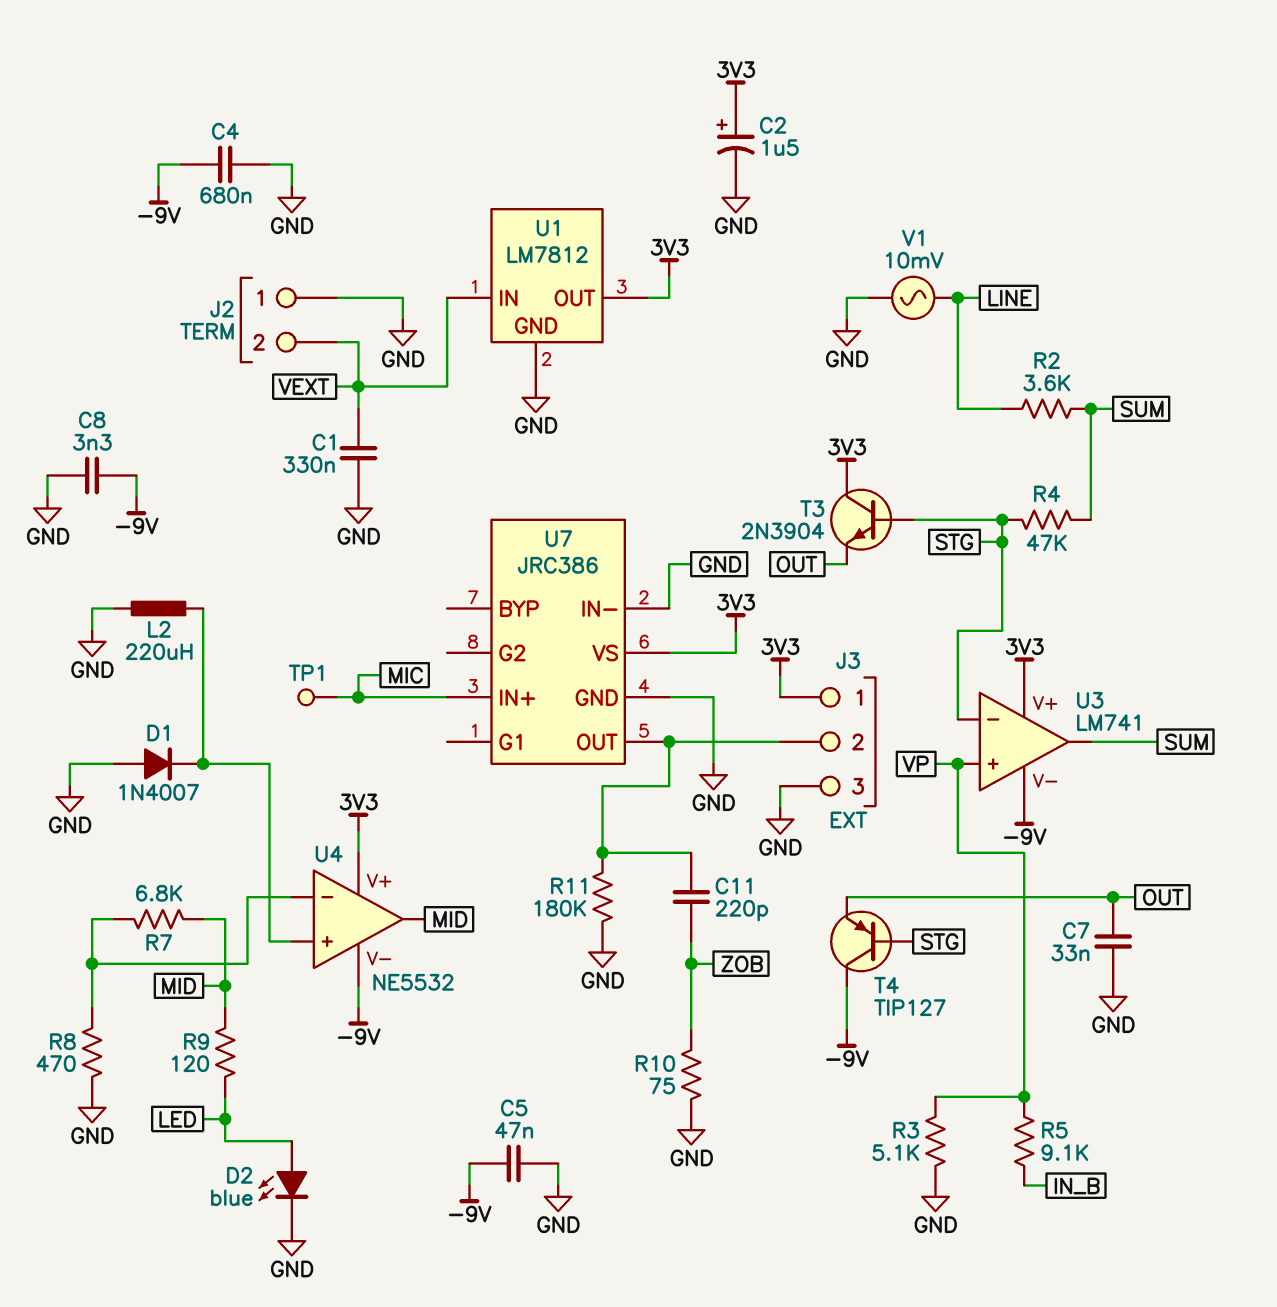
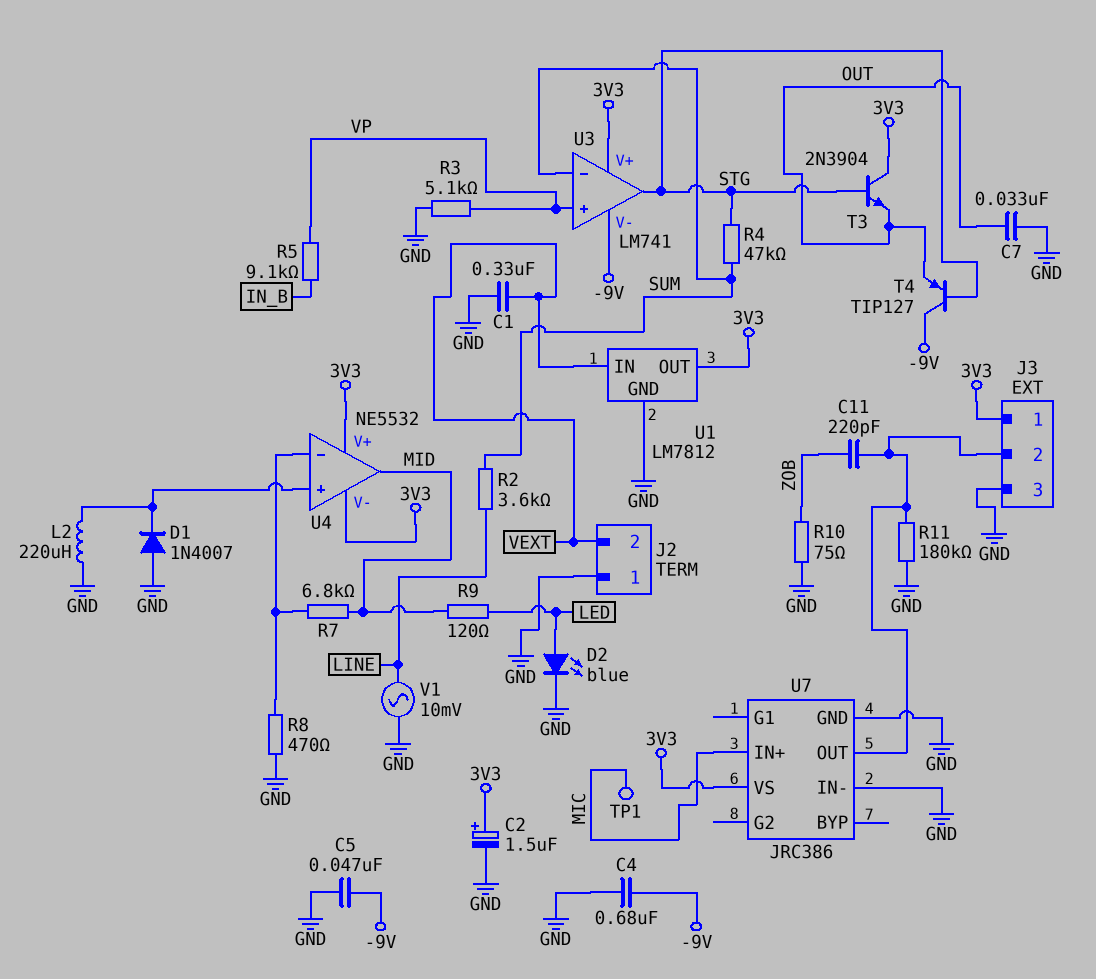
C8: 3.3nF (-9V, GND) -> none
U3 pin in-: STG -> SUM
U3 pin out: SUM -> STG
U4 pin V-: -9V -> 3V3

